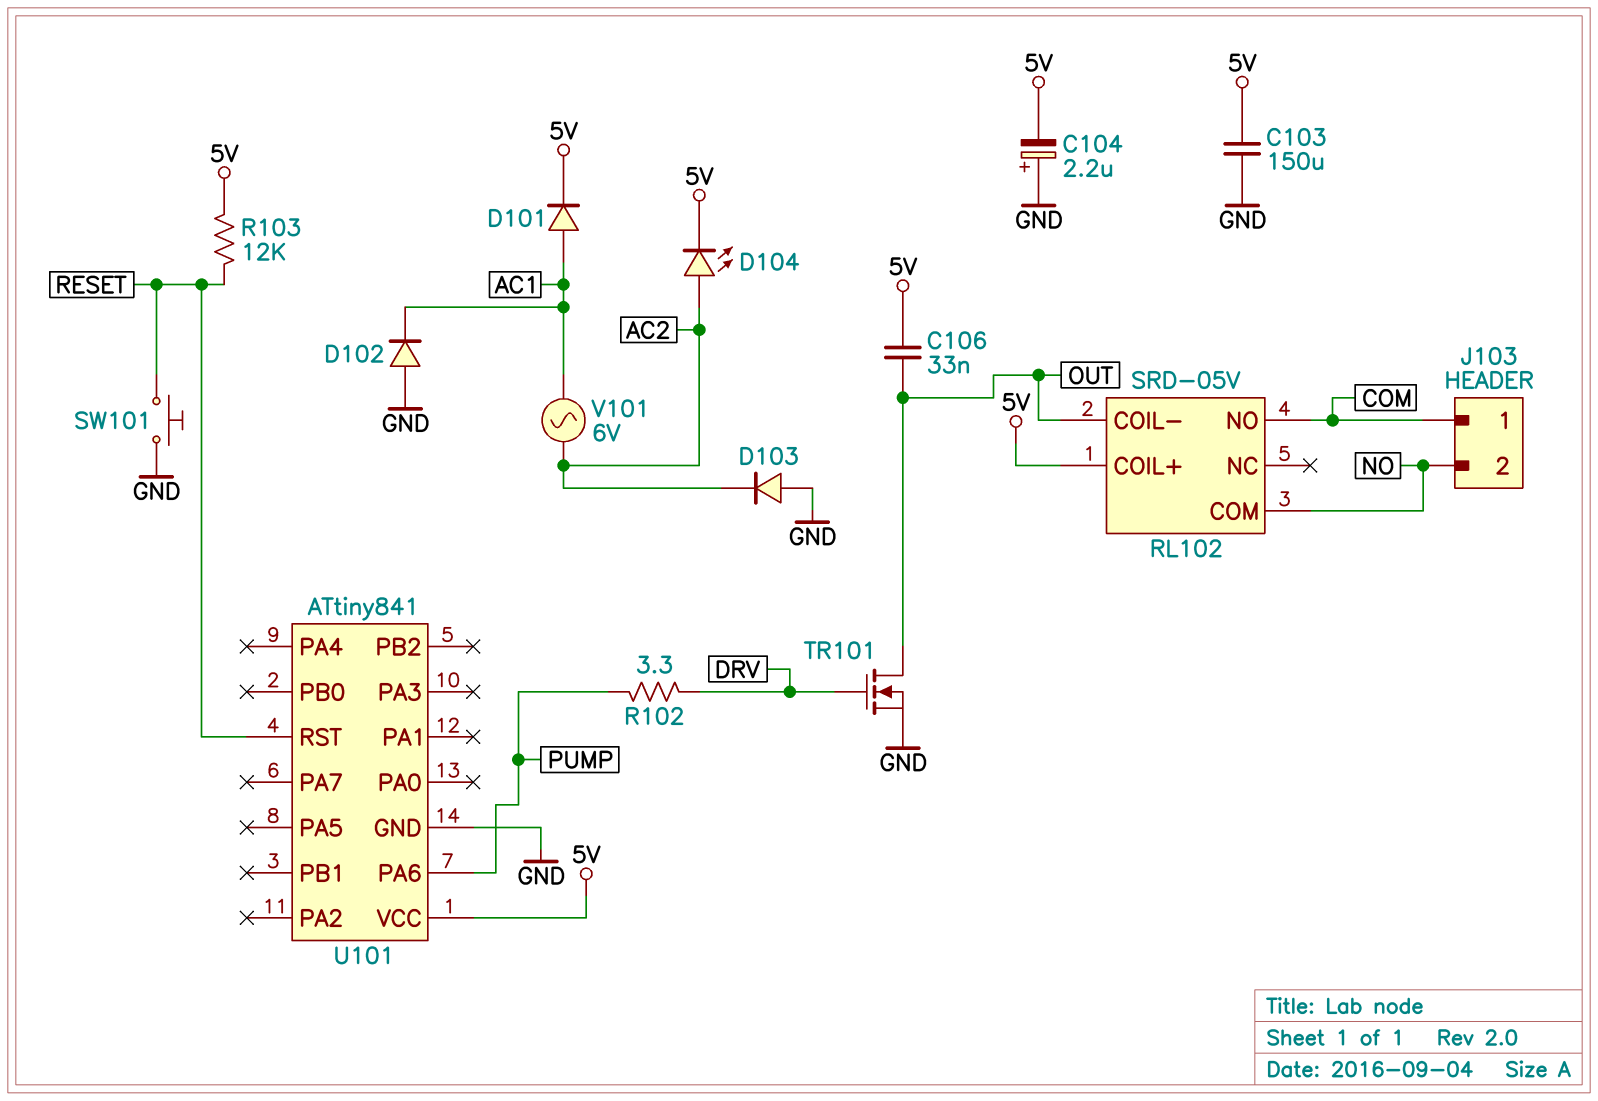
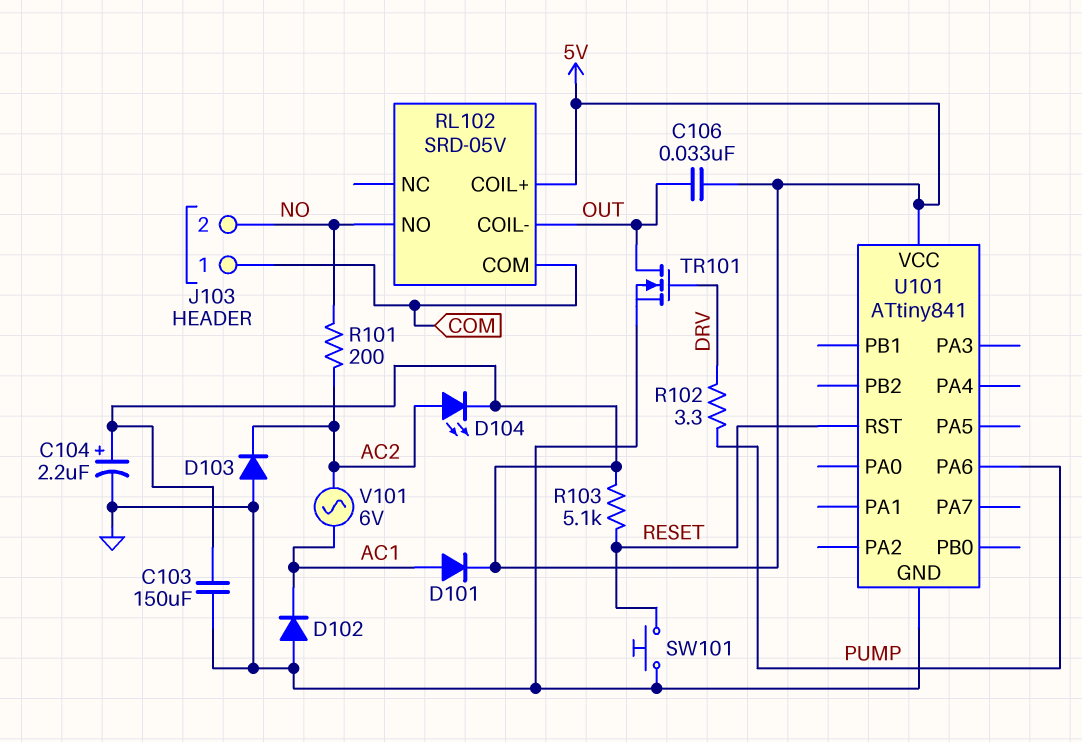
C104: 2.2uF (plus GND, minus 5V) -> 2.2uF (plus 5V, minus GND)
R101: none -> 200 (AC2, NO)
R103: 12k (5V, RESET) -> 5.1k (5V, RESET)
RL102 pin COM: NO -> COM
RL102 pin NO: COM -> NO

